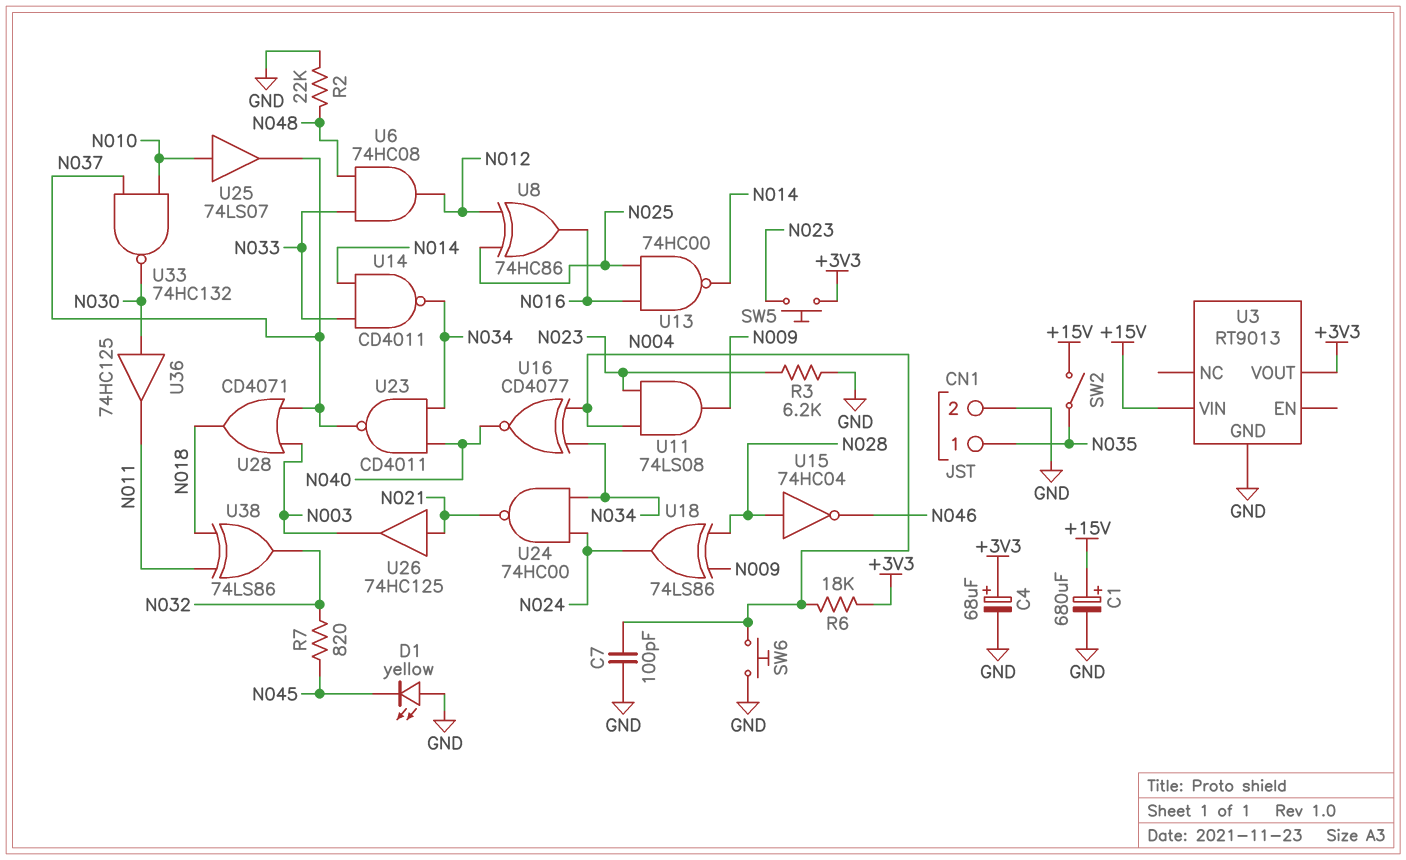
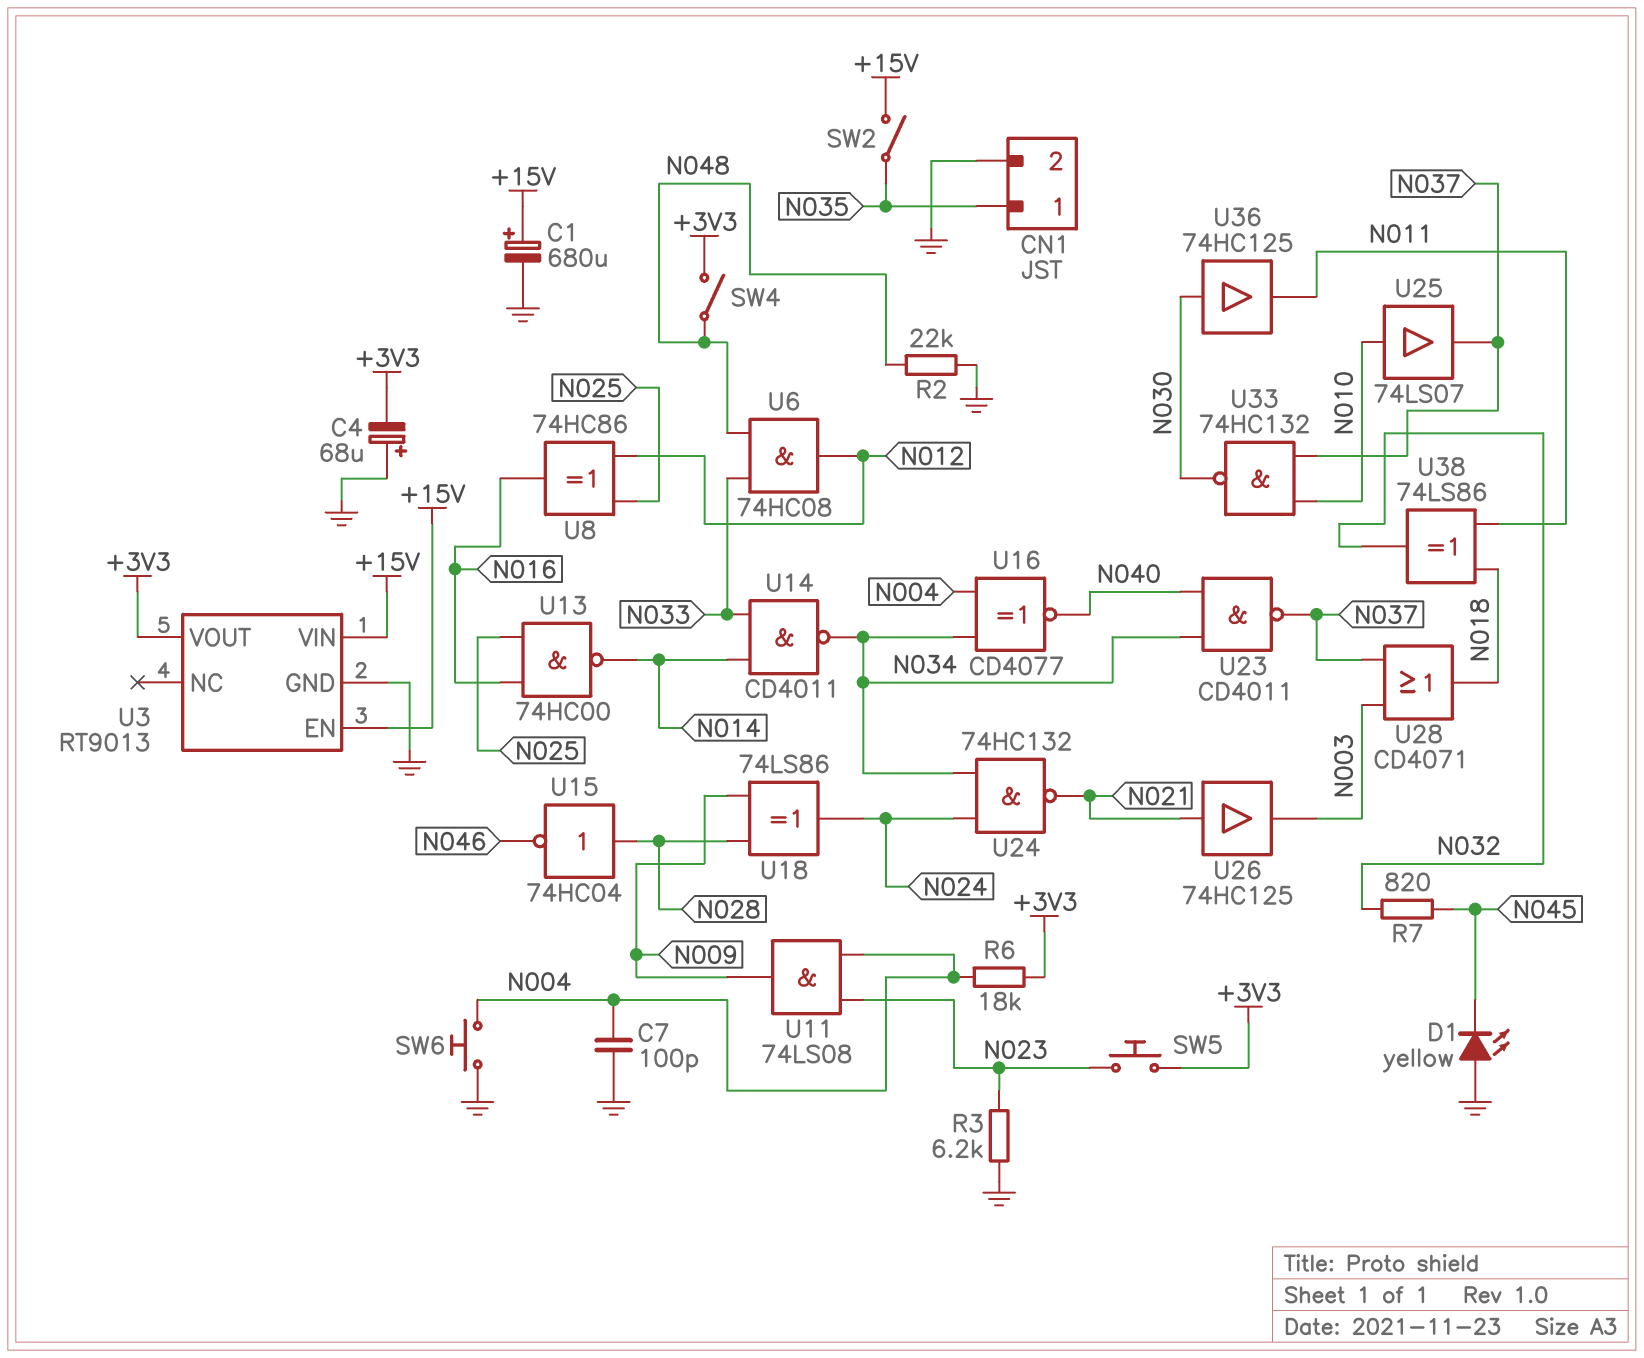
C4: 68uF (plus +3V3, minus GND) -> 68uF (plus GND, minus +3V3)
SW4: none -> switch (+3V3, N048)
U3 pin EN: none -> +15V
U24: NAND 74HC00 (in N024, in N034, out N021) -> NAND 74HC132 (in N024, in N034, out N021)

